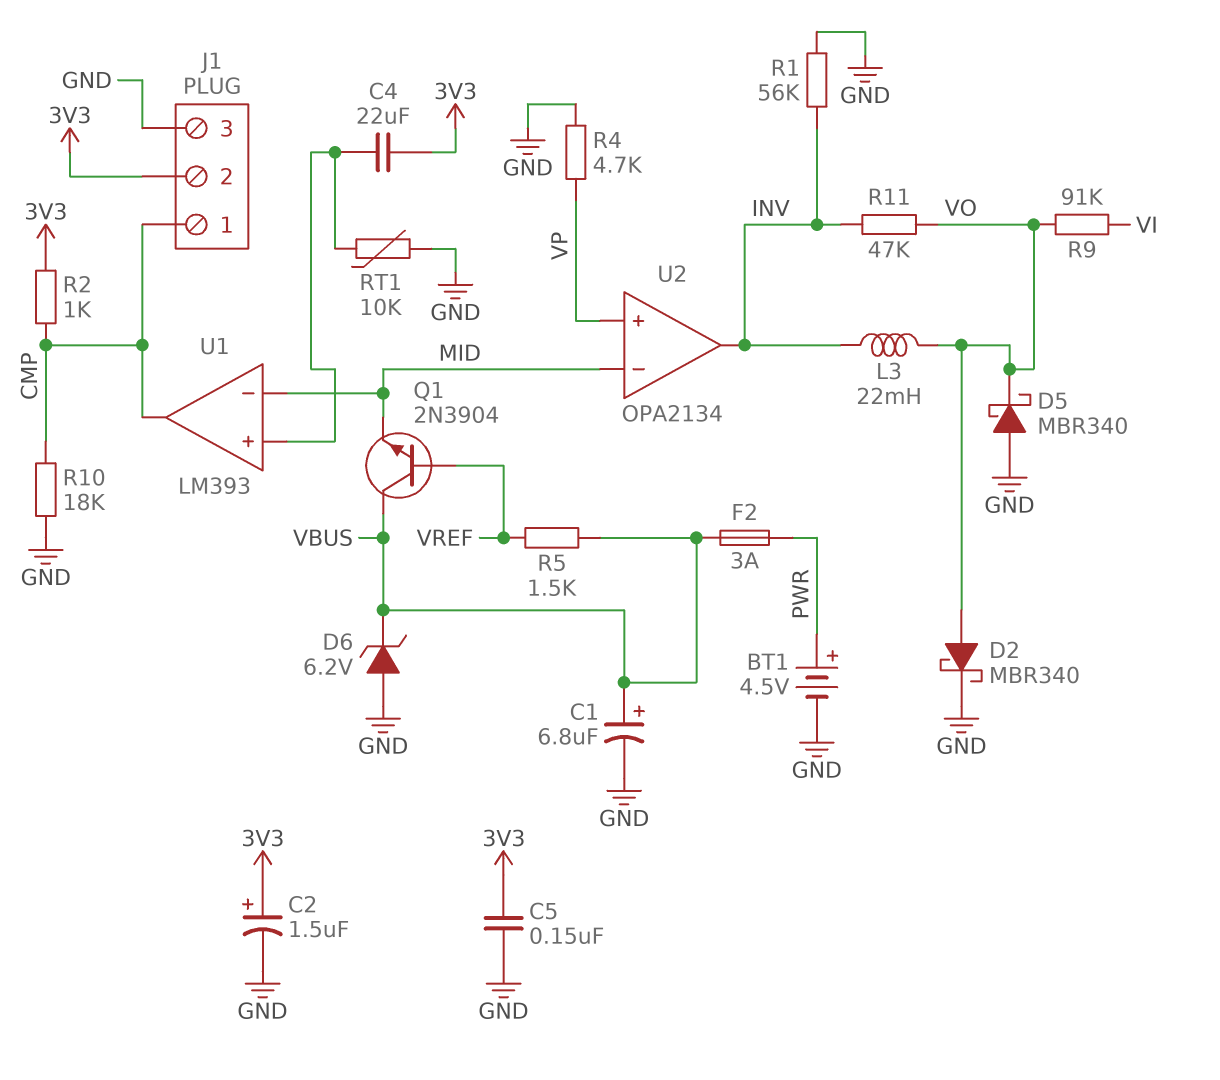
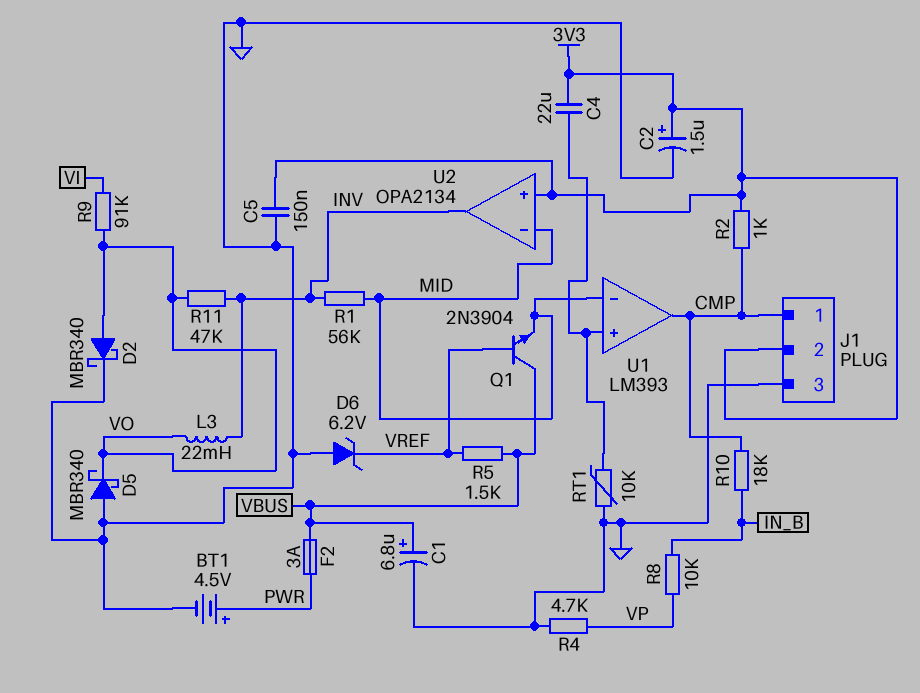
D6: zener 6.2V (A GND, K VBUS) -> zener 6.2V (A GND, K VREF)
R1: 56k (GND, INV) -> 56k (INV, MID)
R8: none -> 10k (IN_B, VP)
R10: 18k (CMP, GND) -> 18k (CMP, IN_B)
U2 pin in+: VP -> 3V3

